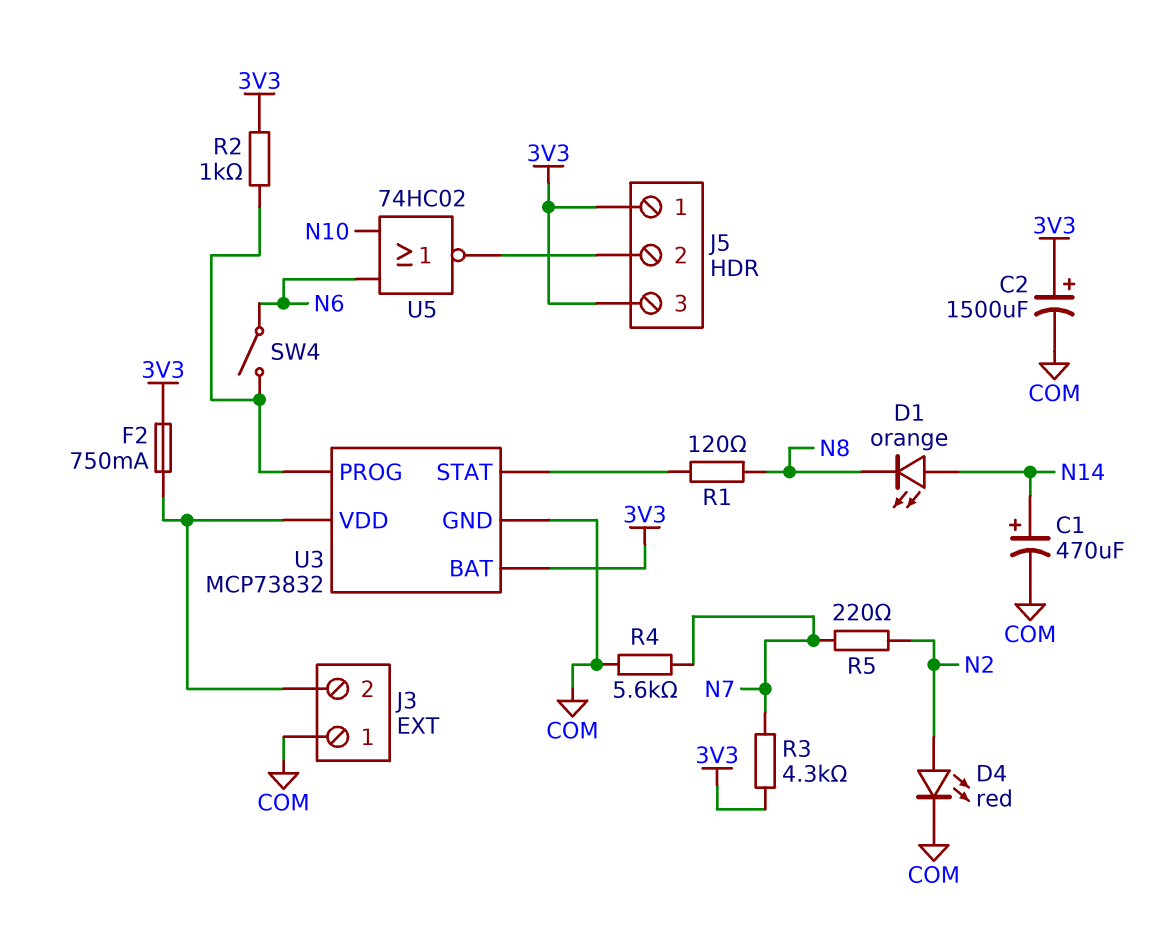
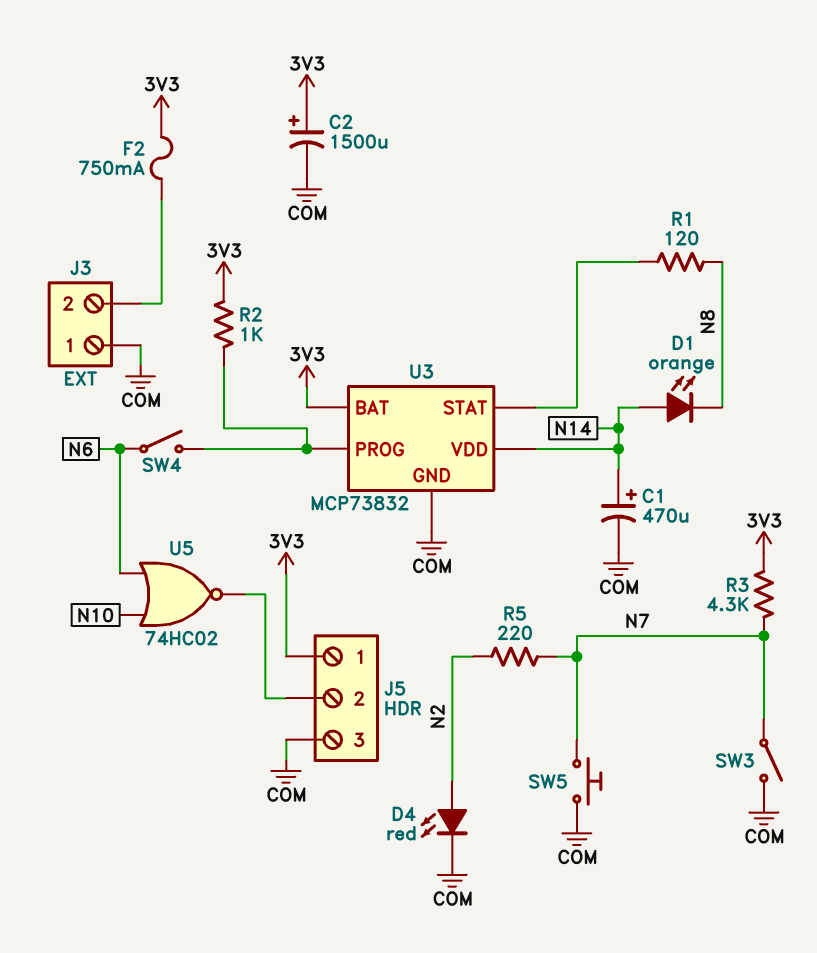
J5 pin 3: 3V3 -> COM
R4: 5.6k (COM, N7) -> none
SW3: none -> switch (COM, N7)
SW5: none -> button (COM, N7)
U3 pin VDD: J3/2 -> N14

